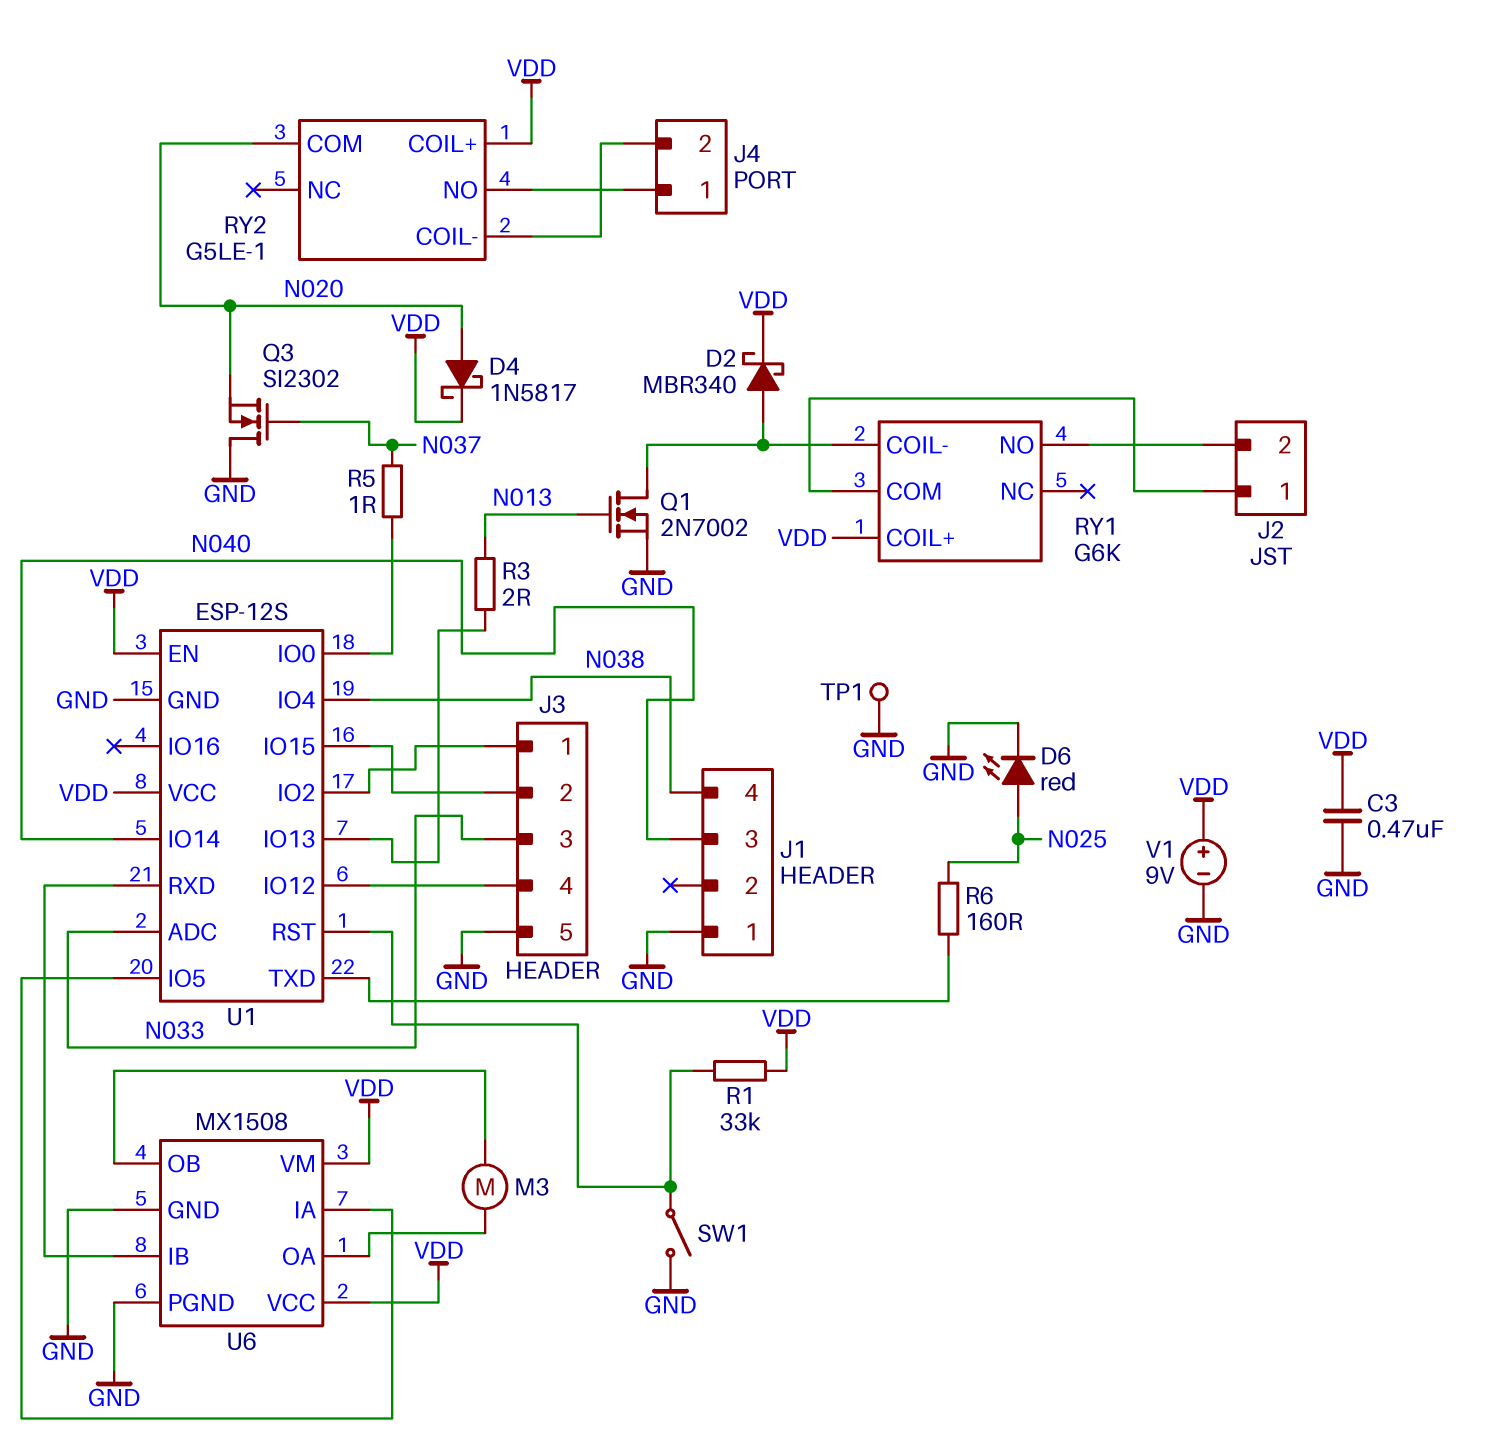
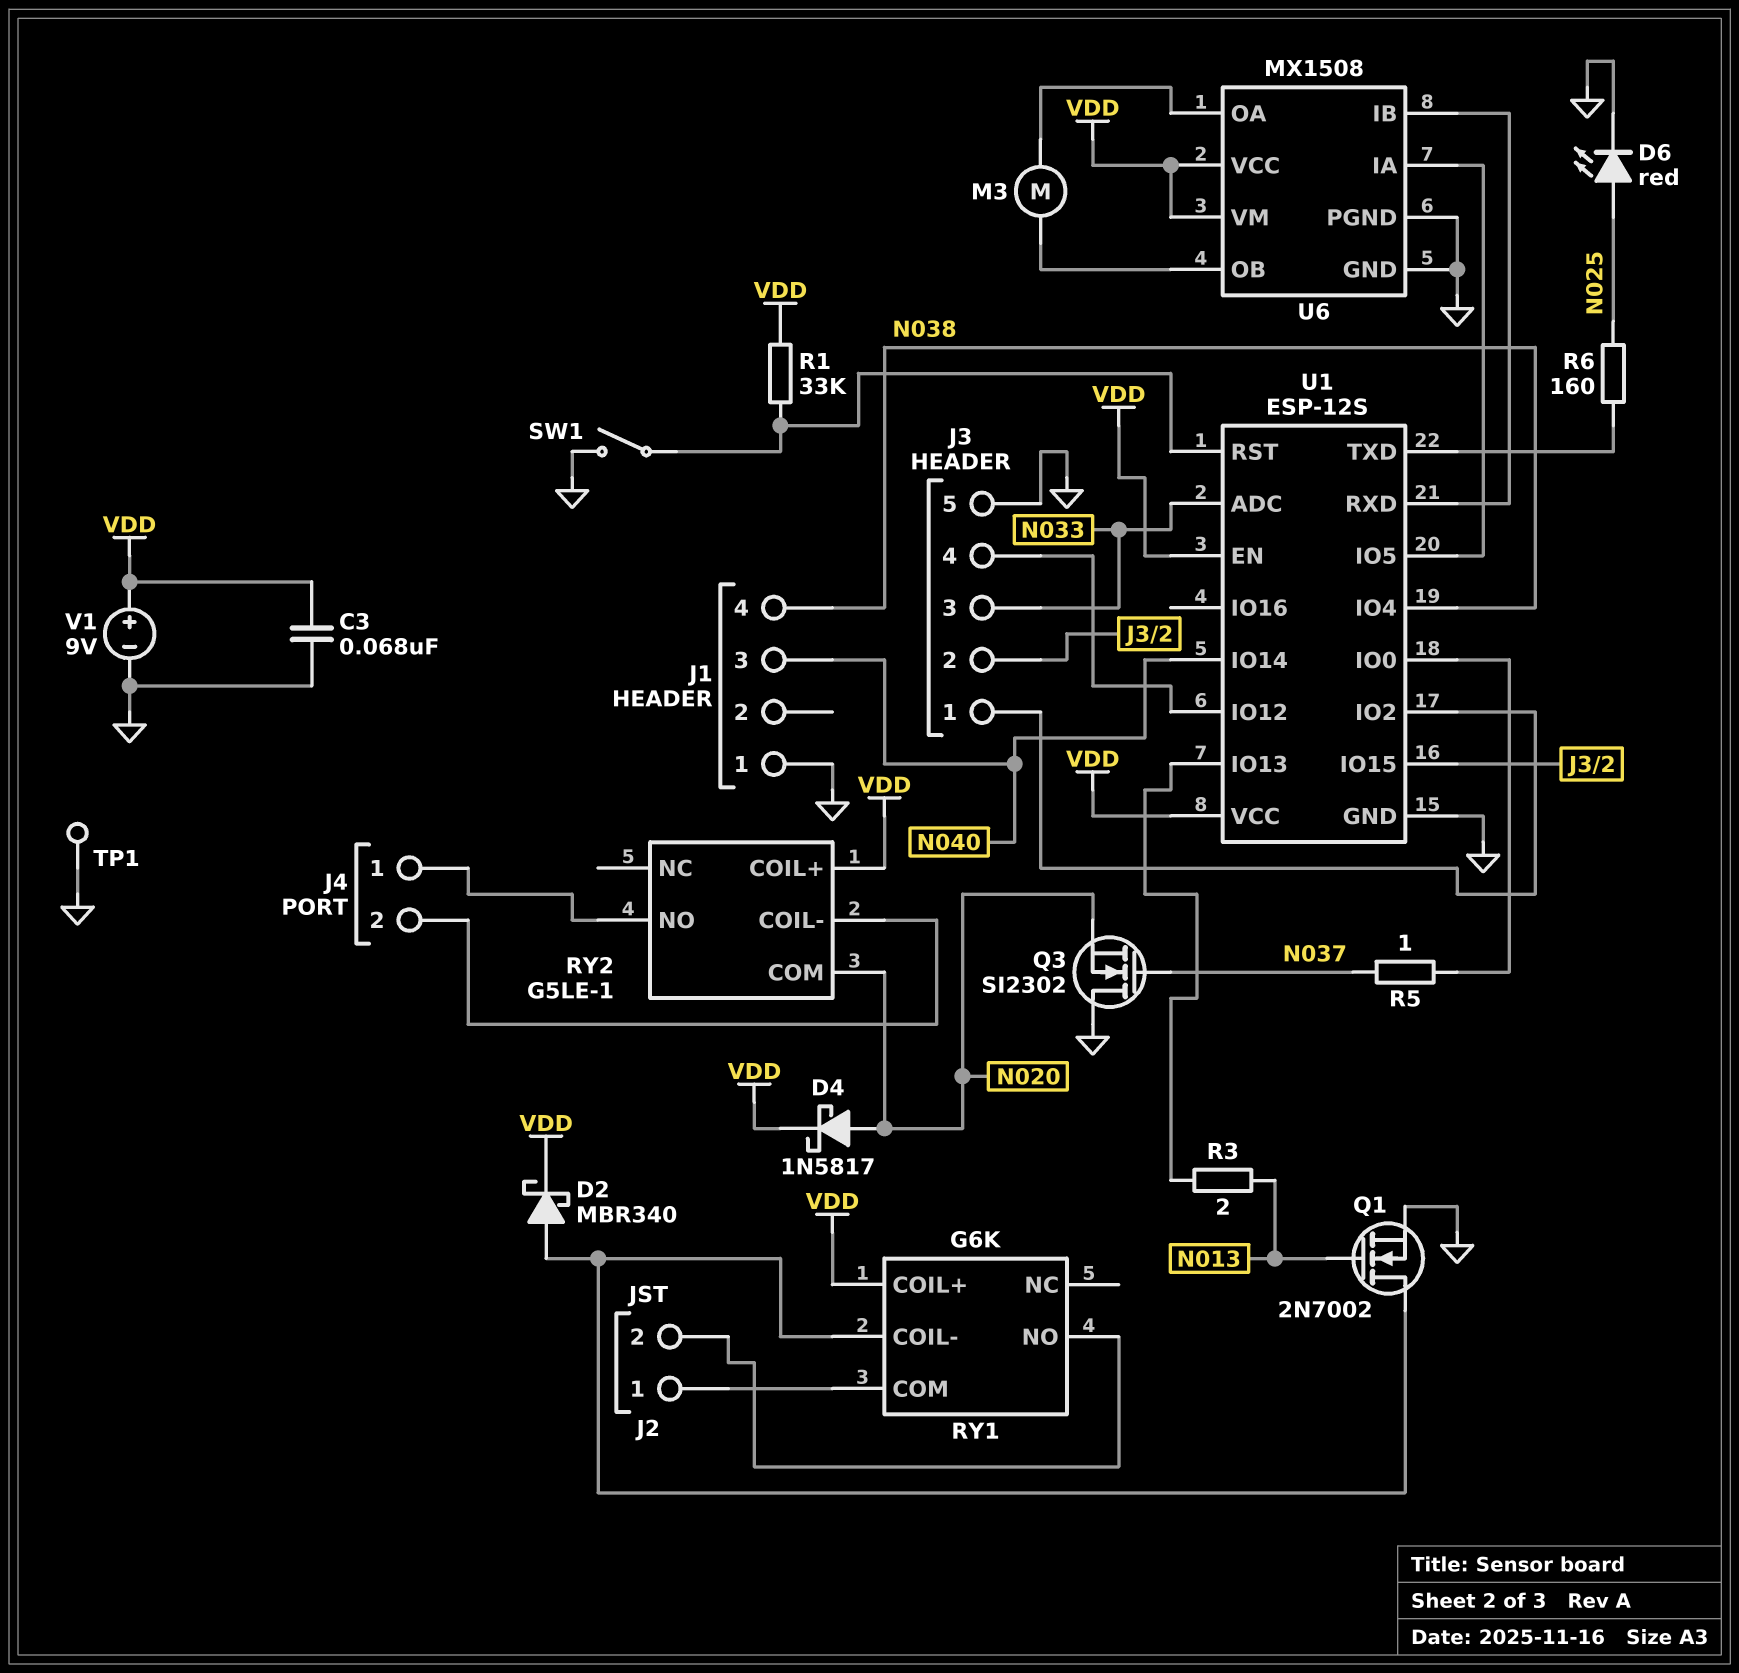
C3: 470nF (GND, VDD) -> 68nF (GND, VDD)

